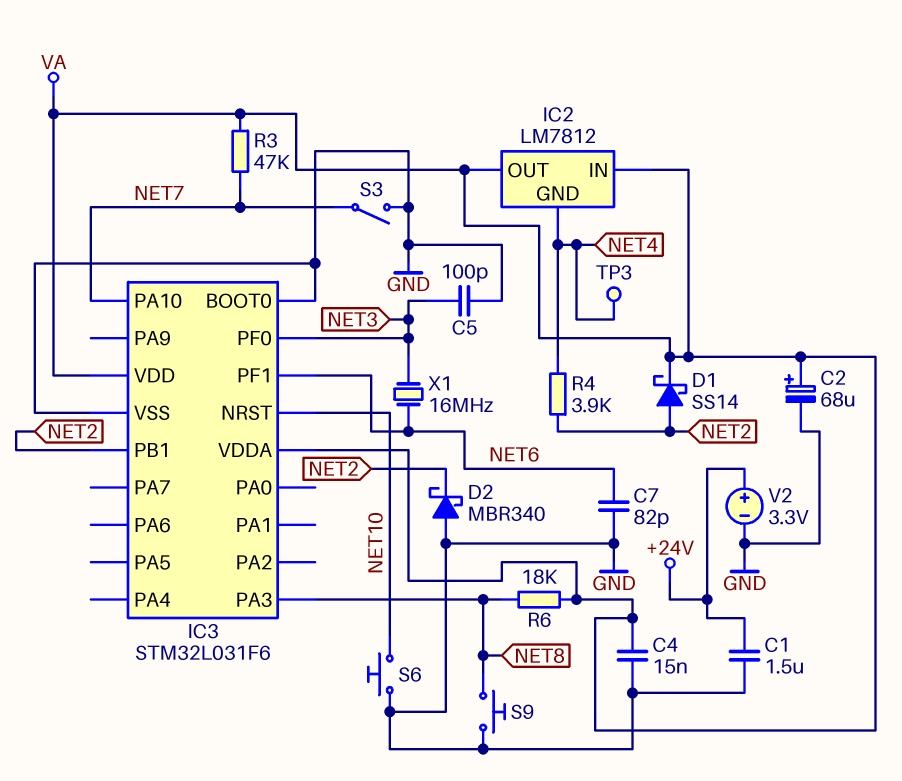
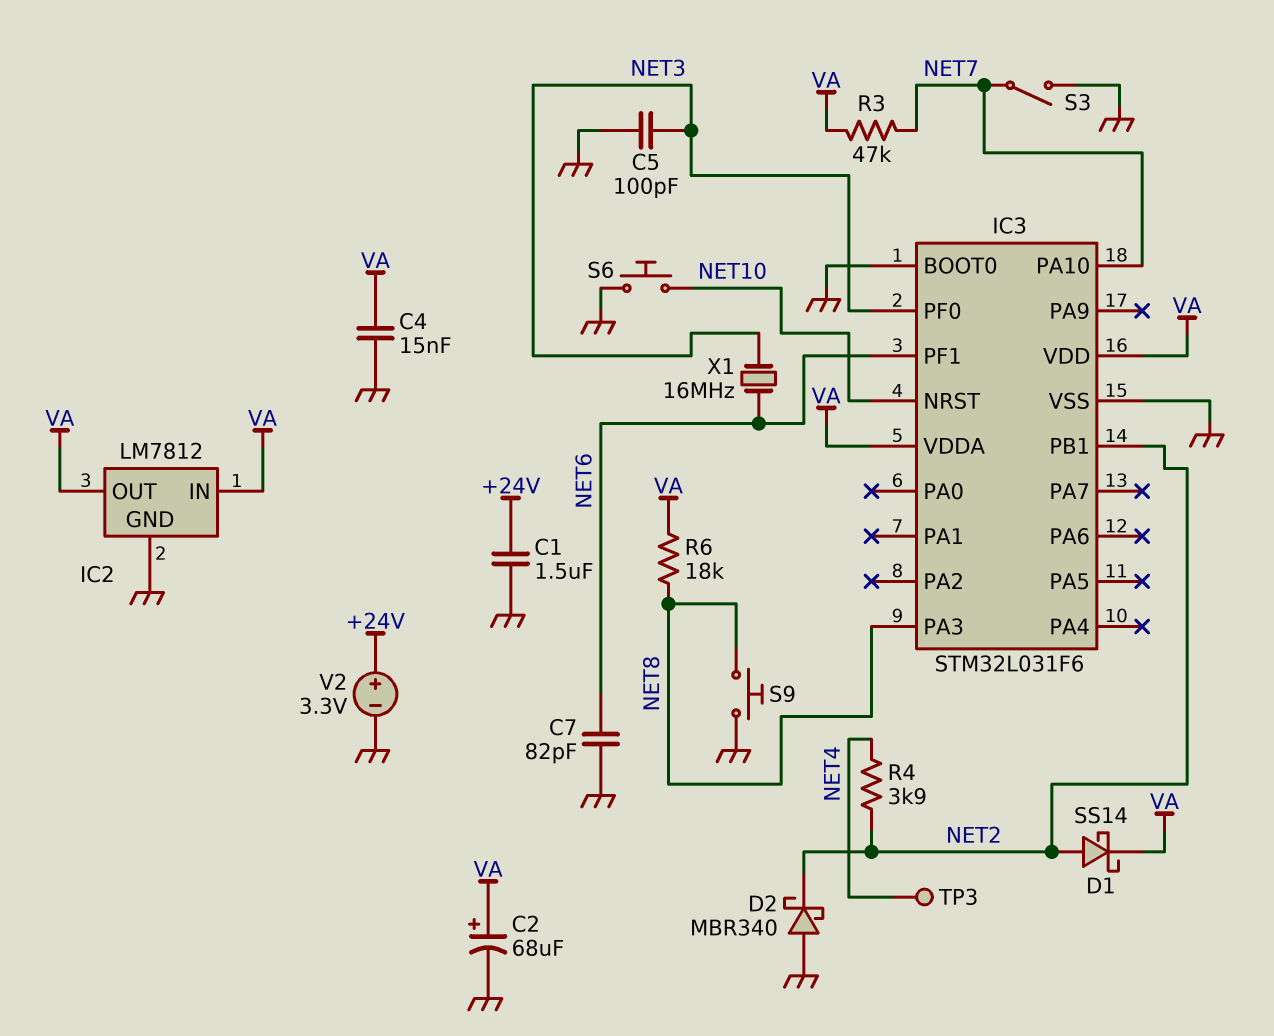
IC2 pin GND: NET4 -> GND

